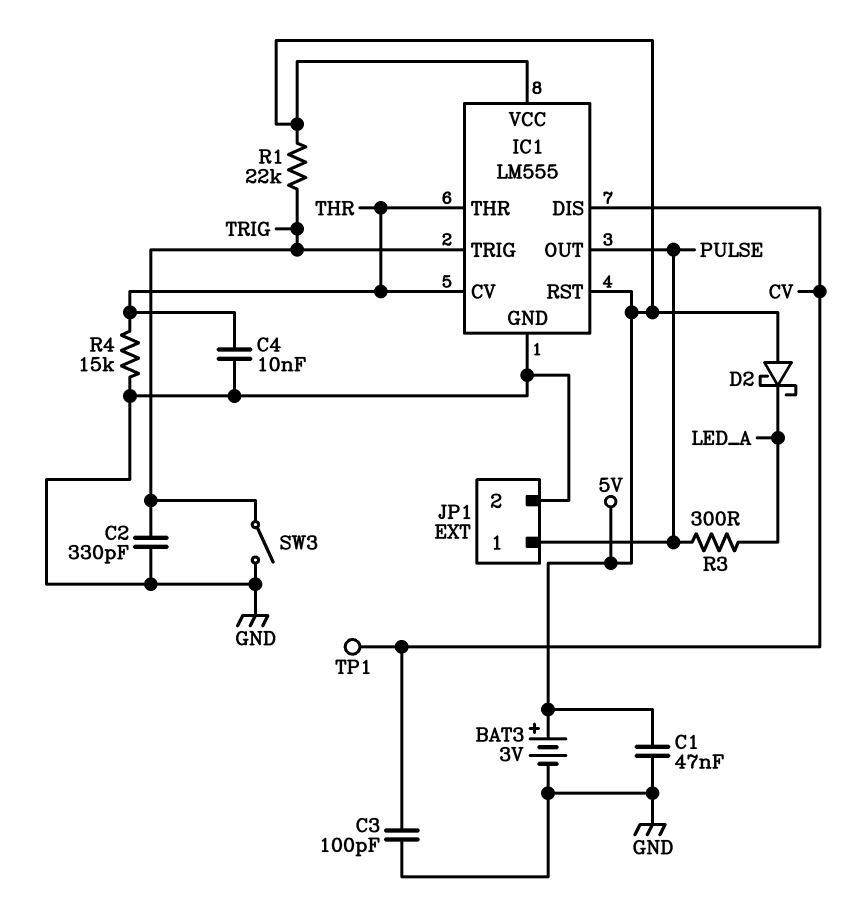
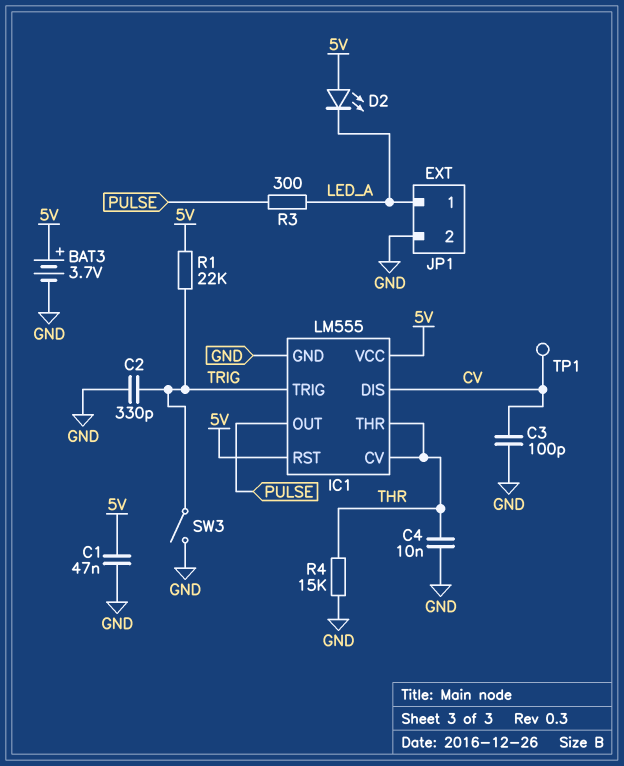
BAT3: 3V (plus 5V, minus GND) -> 3.7V (plus 5V, minus GND)
D2: schottky (A 5V, K LED_A) -> LED (A 5V, K LED_A)
JP1 pin 1: PULSE -> LED_A

